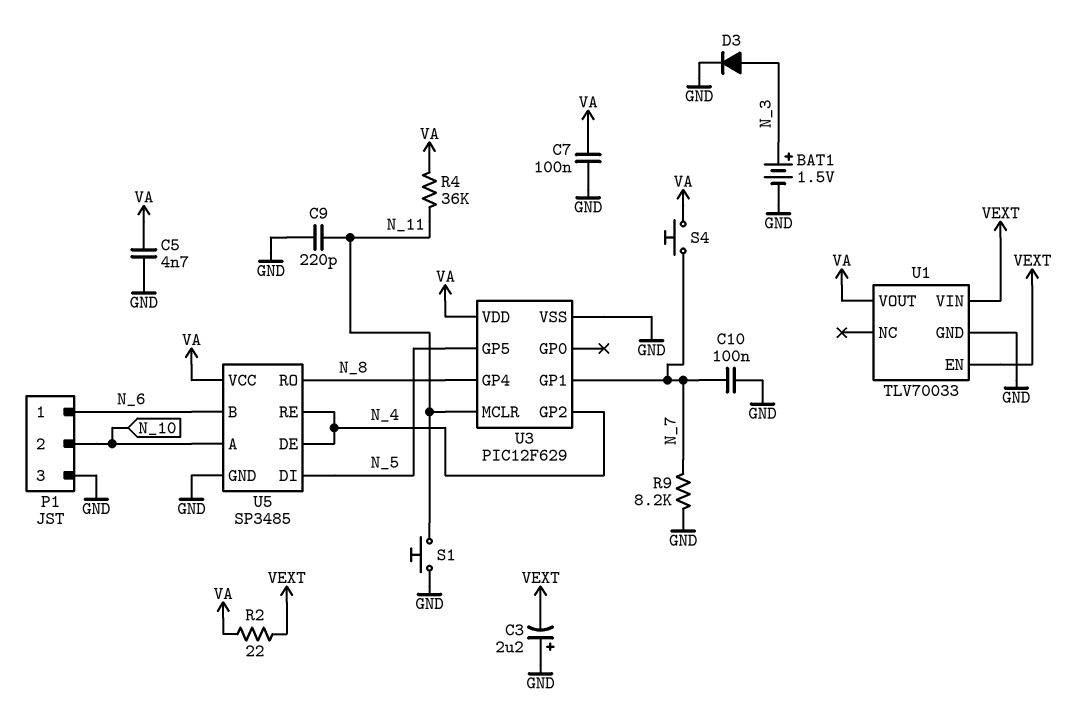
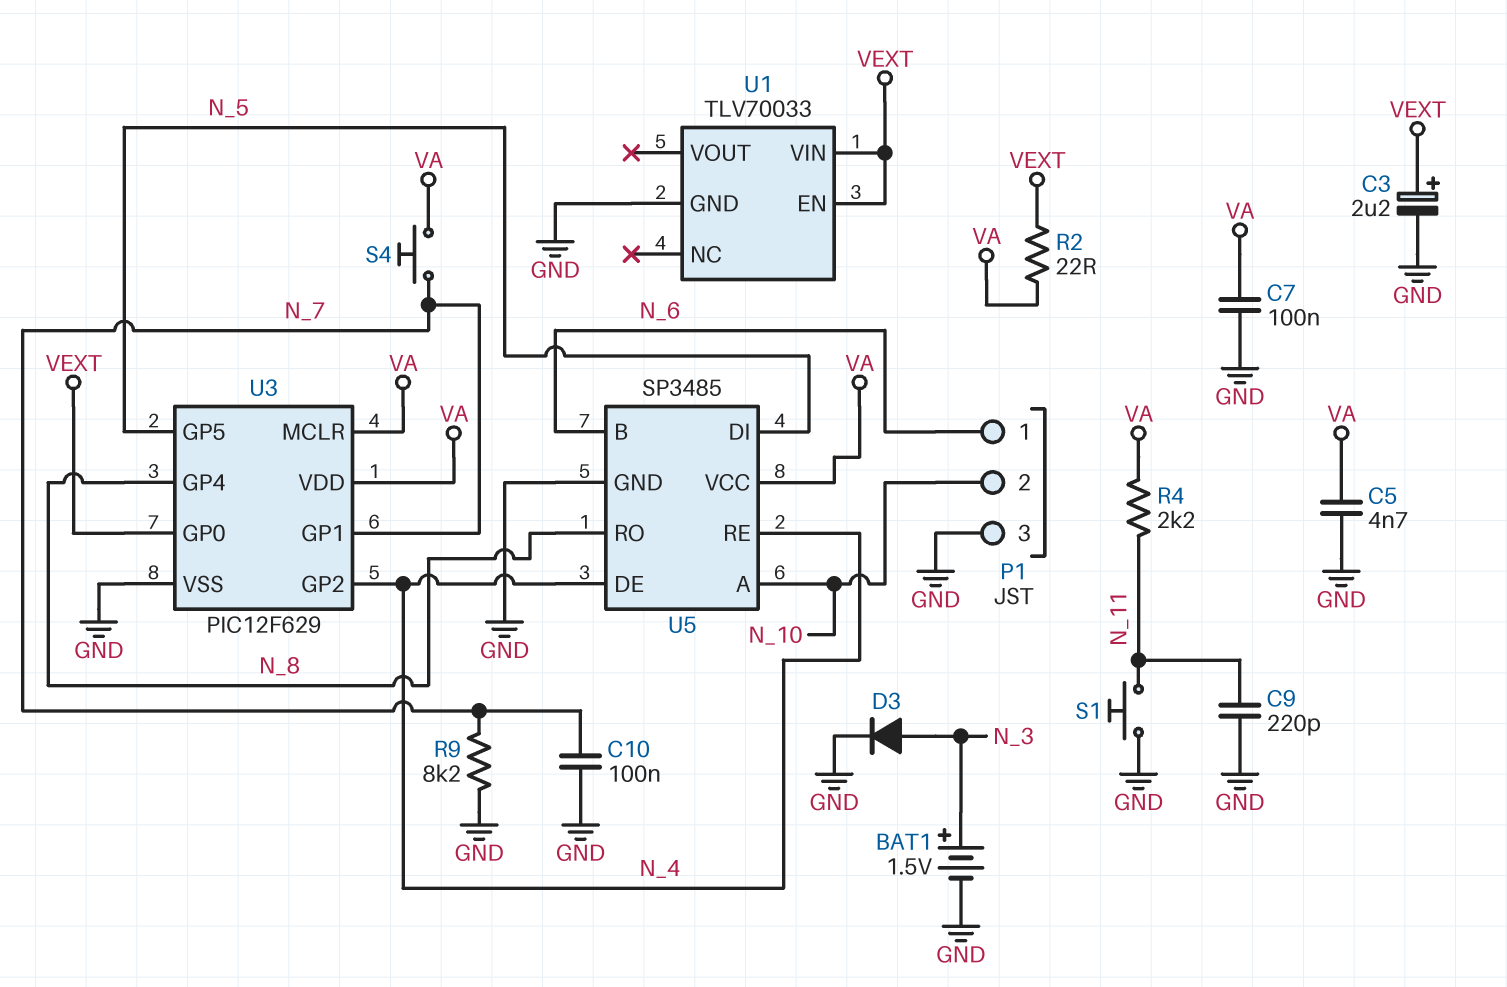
C3: 2.2uF (plus GND, minus VEXT) -> 2.2uF (plus VEXT, minus GND)
R4: 36k (N_11, VA) -> 2.2k (N_11, VA)
U1 pin VOUT: VA -> none
U3 pin GP0: none -> VEXT
U3 pin MCLR: N_11 -> VA

